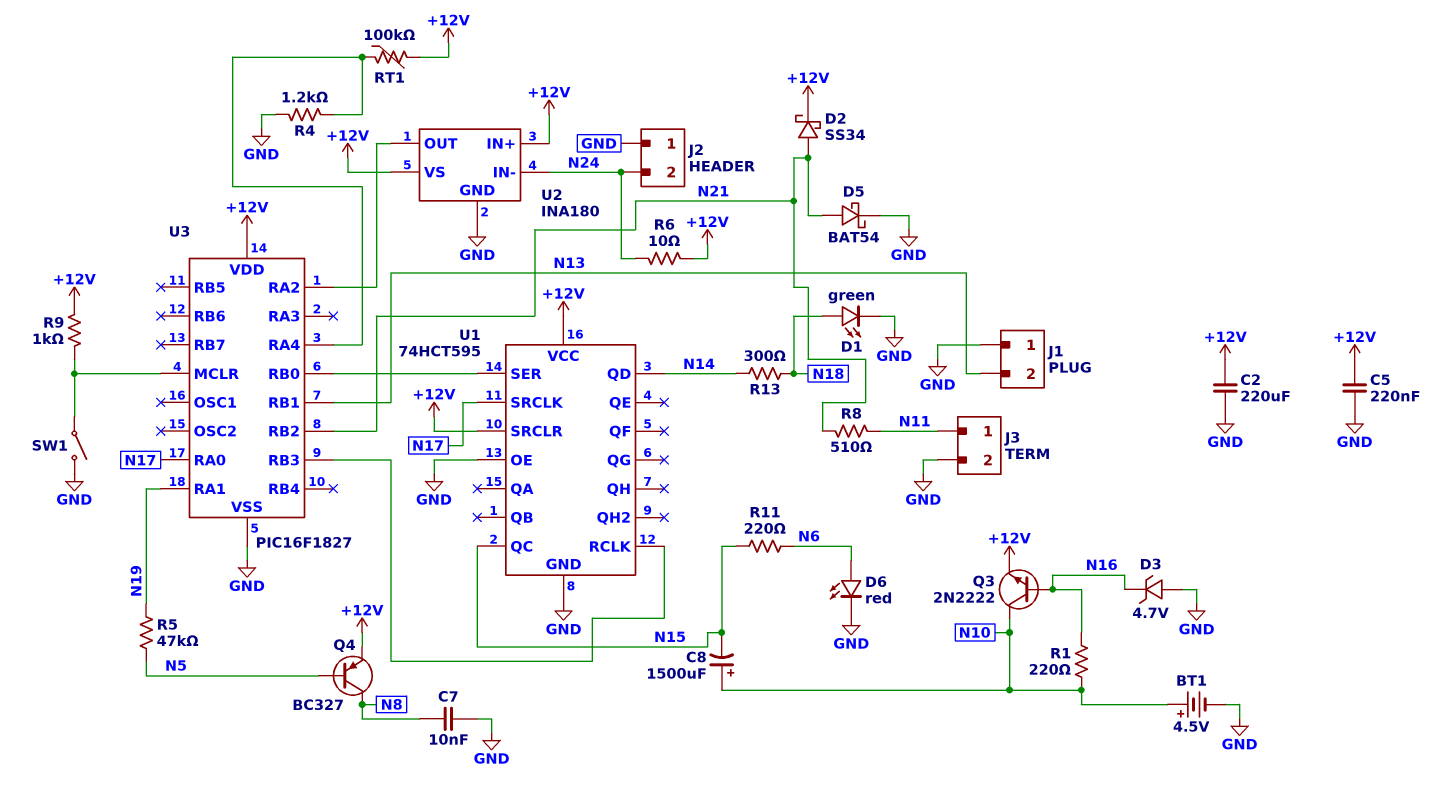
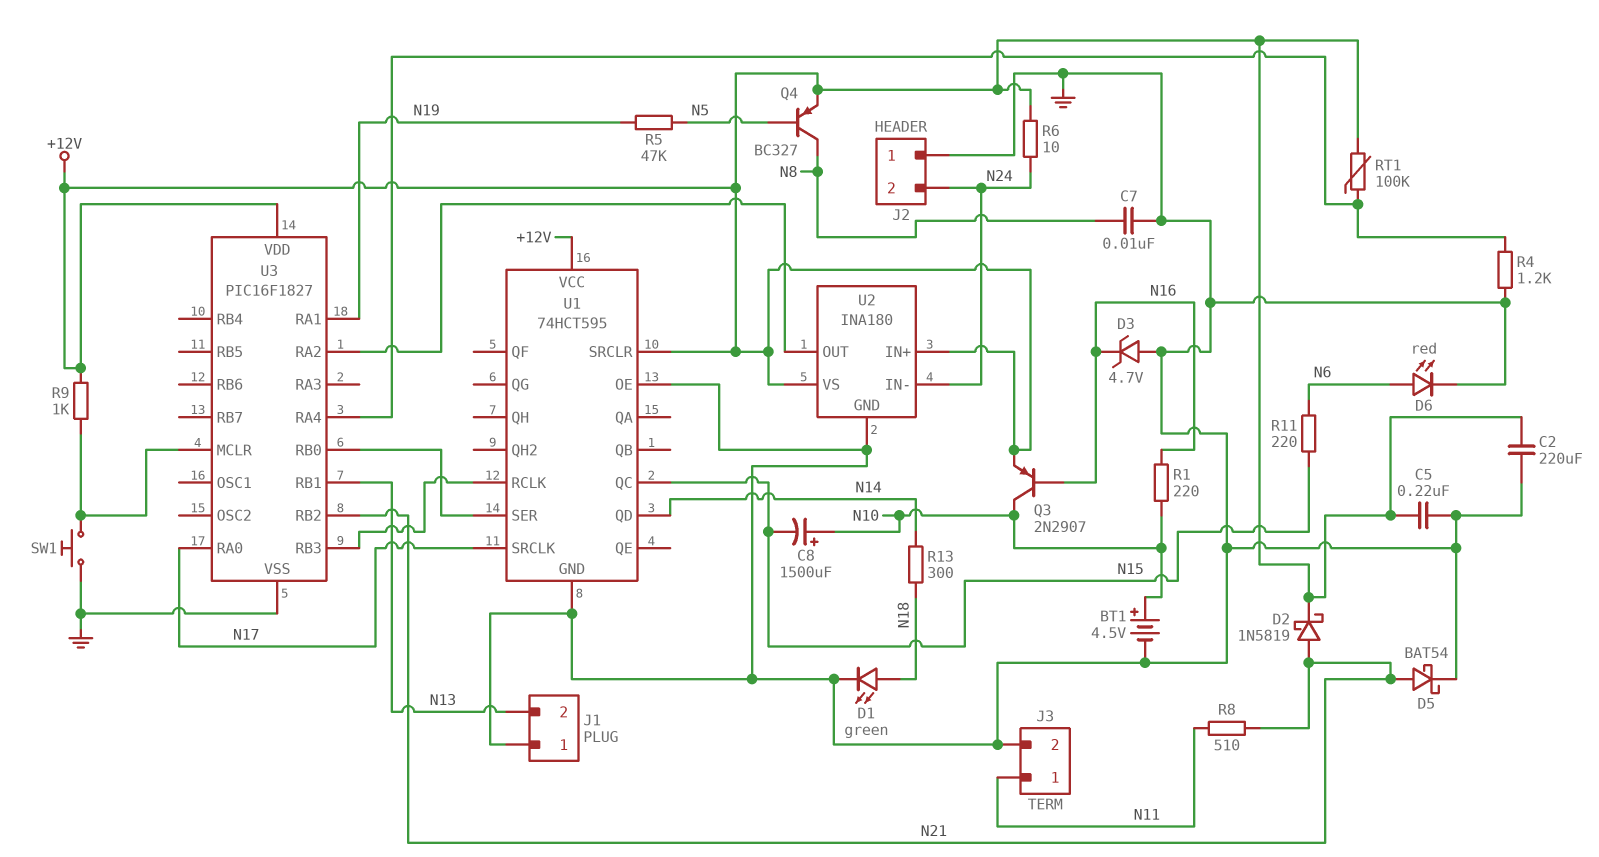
D2: schottky SS34 (A N21, K +12V) -> schottky 1N5819 (A N21, K +12V)
Q3: NPN 2N2222 (B N16, C N10, E +12V) -> PNP 2N2907 (B N16, C N10, E +12V)
SW1: switch (GND, U3/MCLR) -> button (GND, U3/MCLR)

